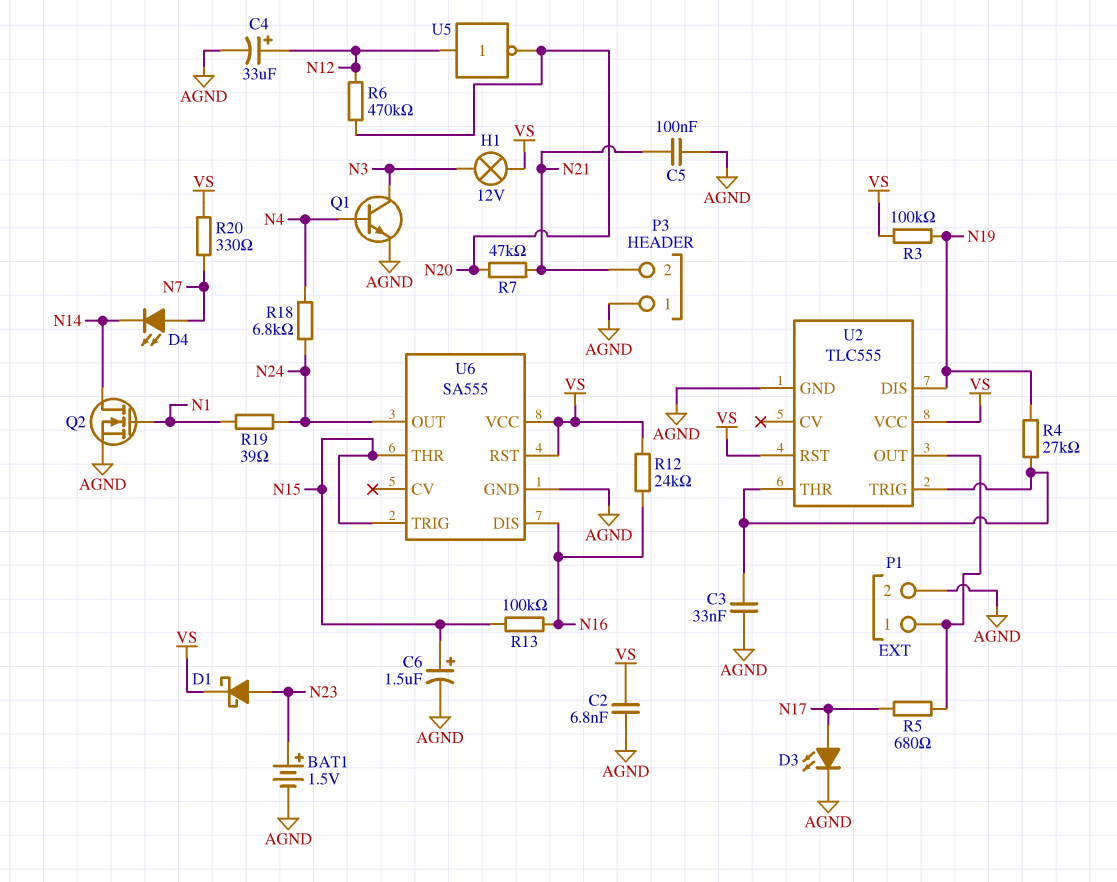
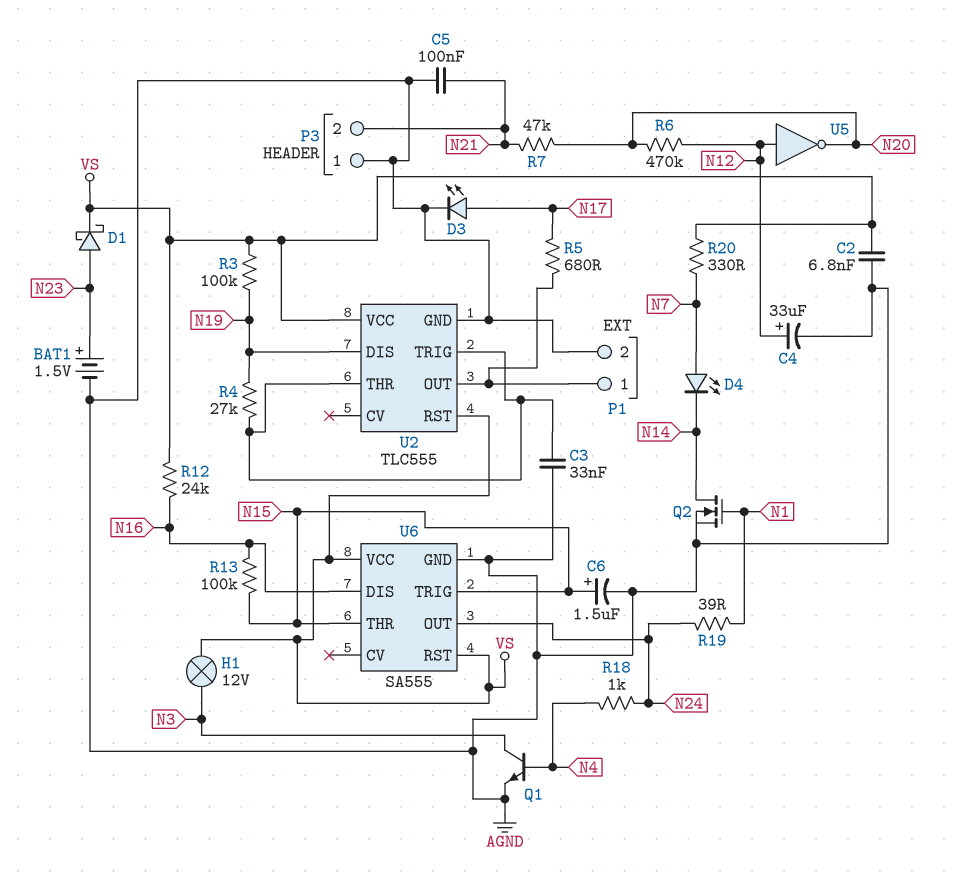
R18: 6.8k (N4, N24) -> 1k (N4, N24)

